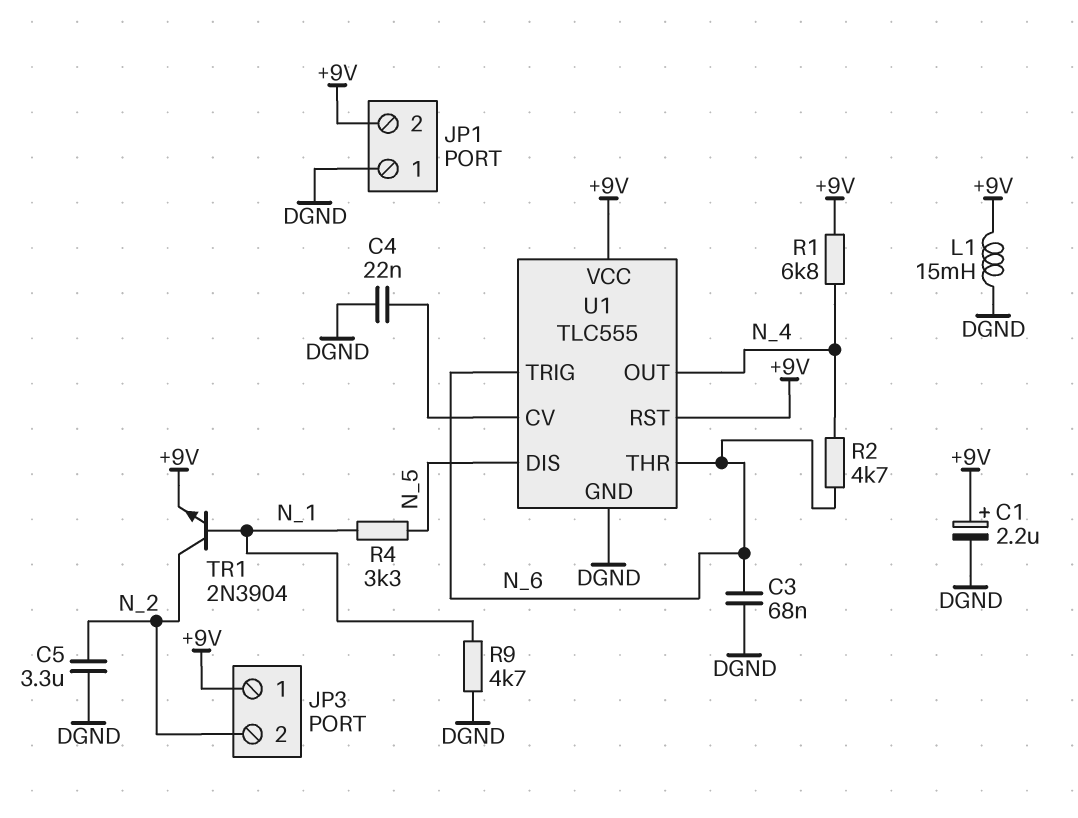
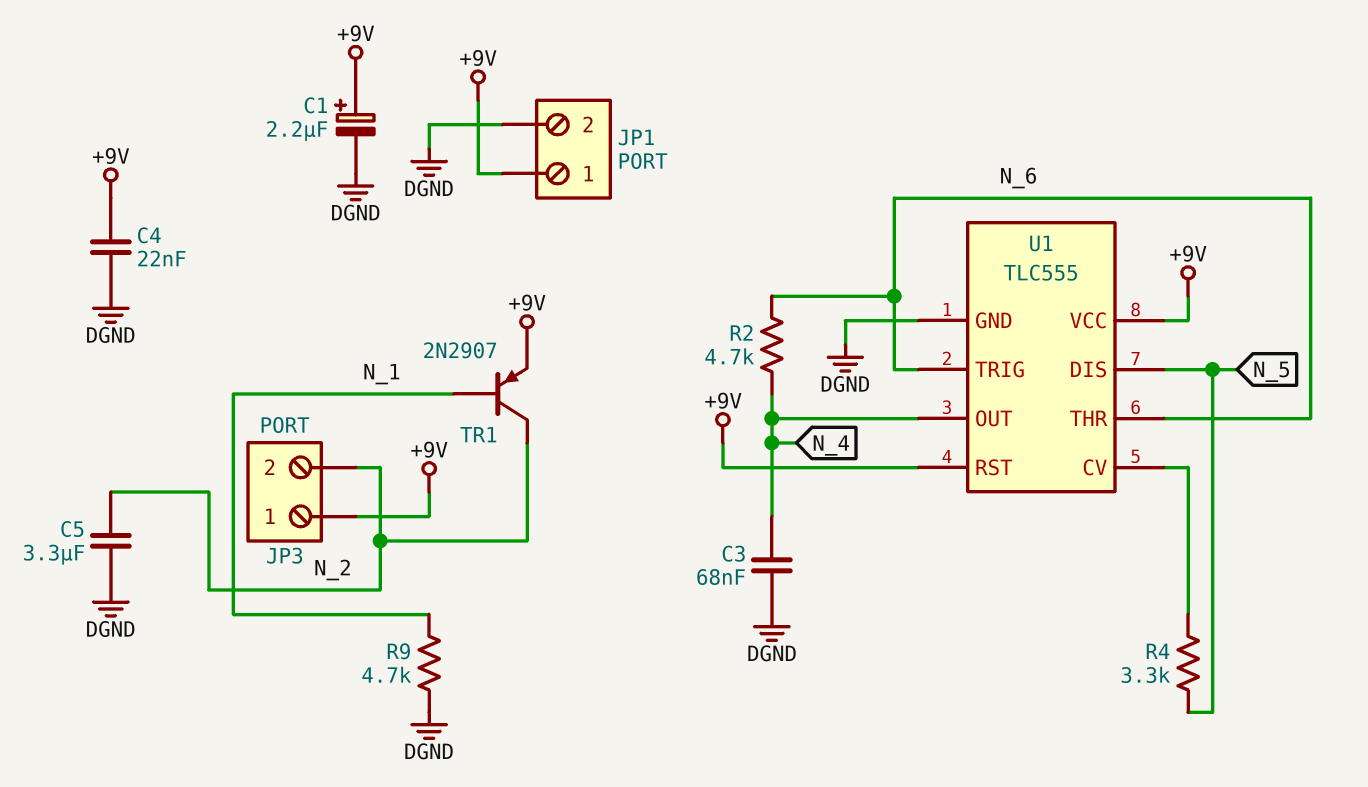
C3: 68nF (DGND, N_6) -> 68nF (DGND, N_4)
C4: 22nF (DGND, U1/CV) -> 22nF (+9V, DGND)
JP1 pin 1: DGND -> +9V
JP1 pin 2: +9V -> DGND
L1: 15mH (+9V, DGND) -> none
R1: 6.8k (+9V, N_4) -> none
R4: 3.3k (N_1, N_5) -> 3.3k (N_5, U1/CV)
TR1: NPN 2N3904 (B N_1, C N_2, E +9V) -> PNP 2N2907 (B N_1, C N_2, E +9V)

